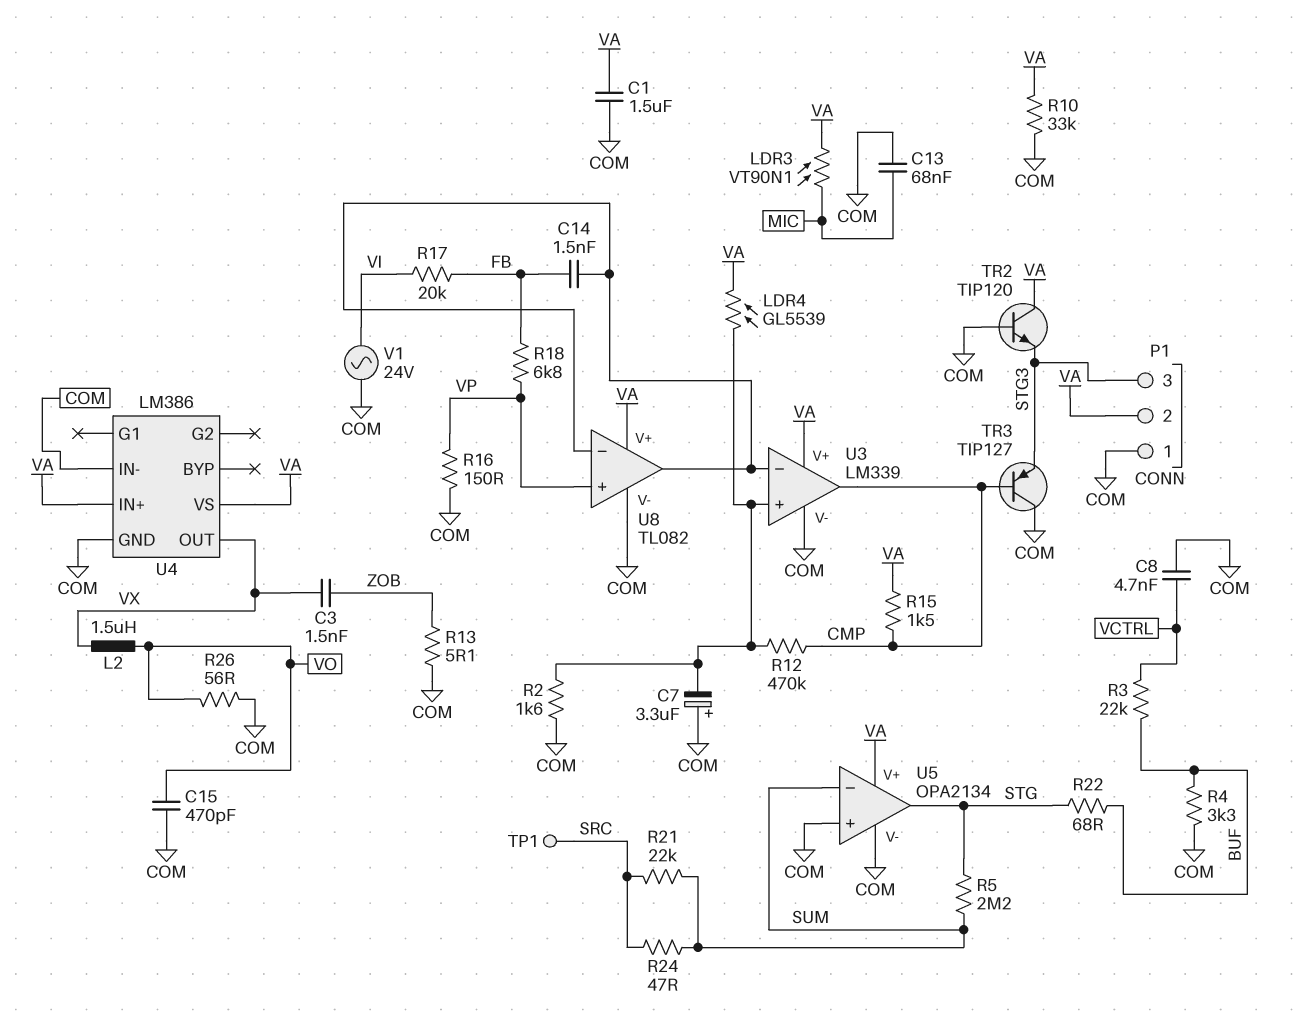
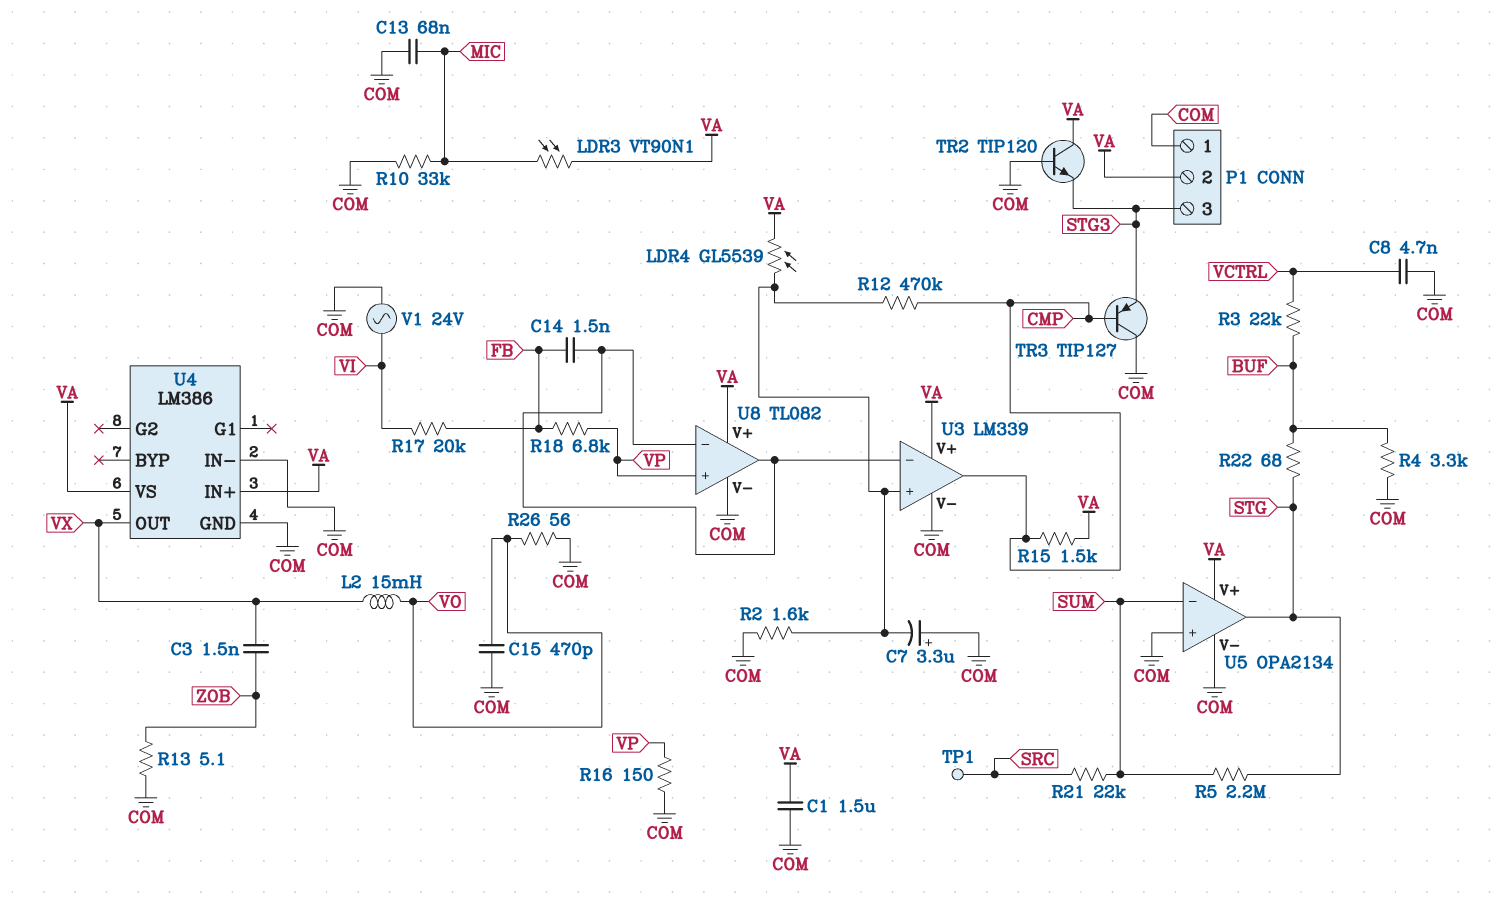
L2: 1.5uH (VO, VX) -> 15mH (VO, VX)
R10: 33k (COM, VA) -> 33k (COM, MIC)
R24: 47 (SRC, SUM) -> none

